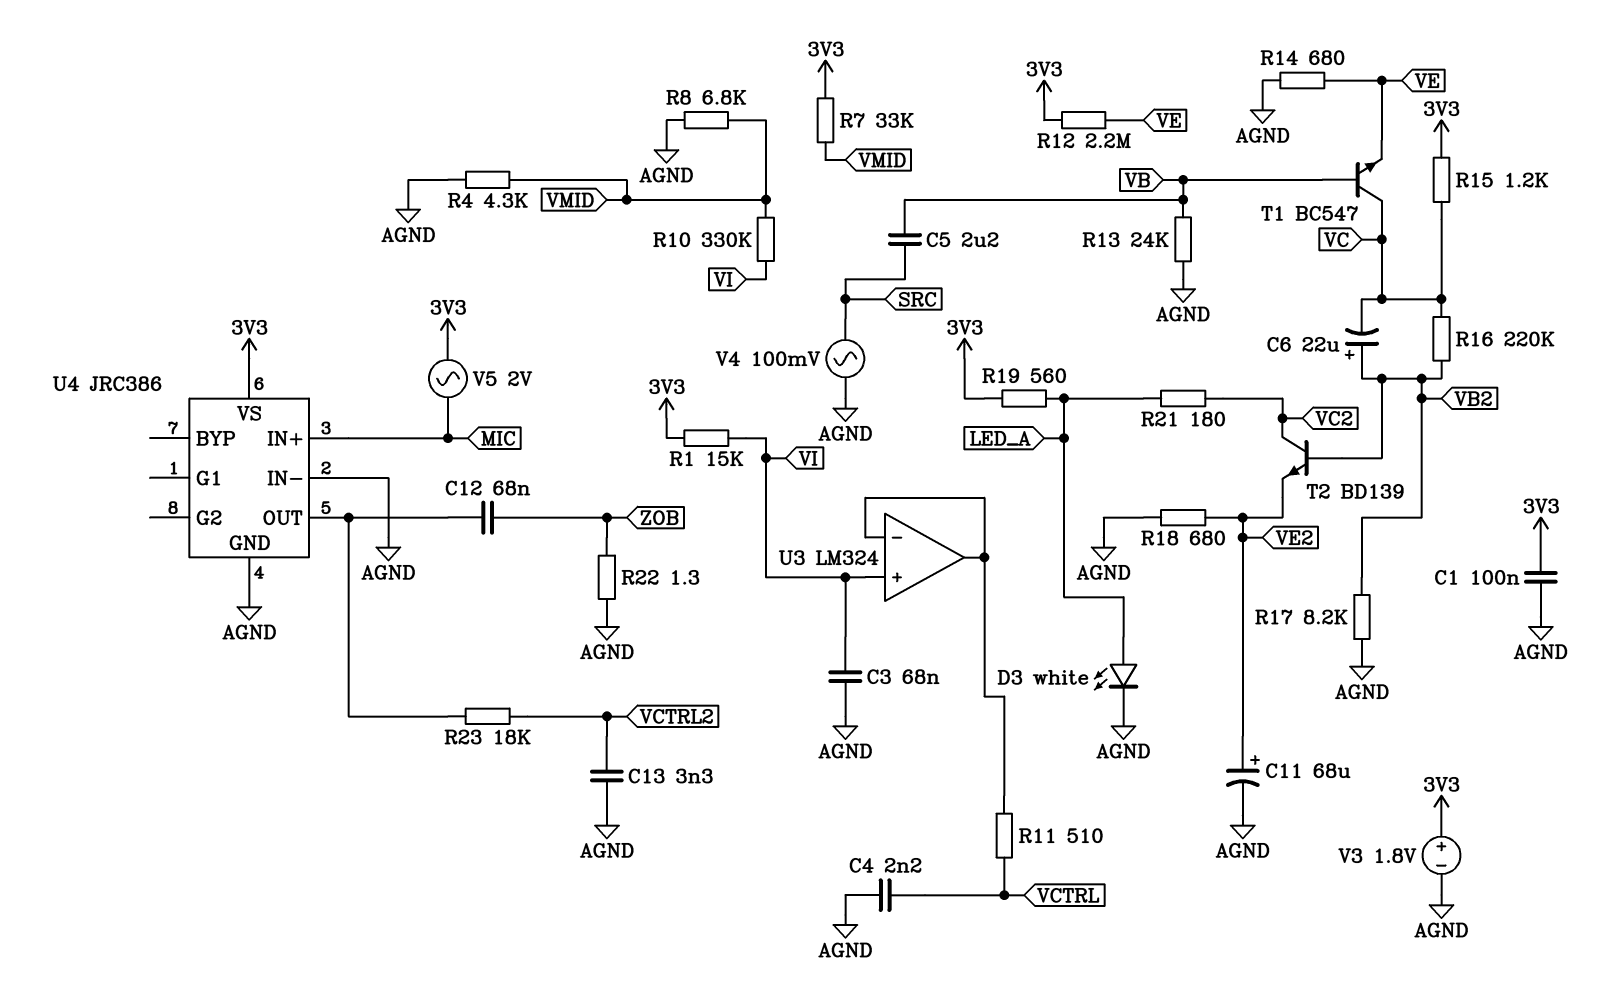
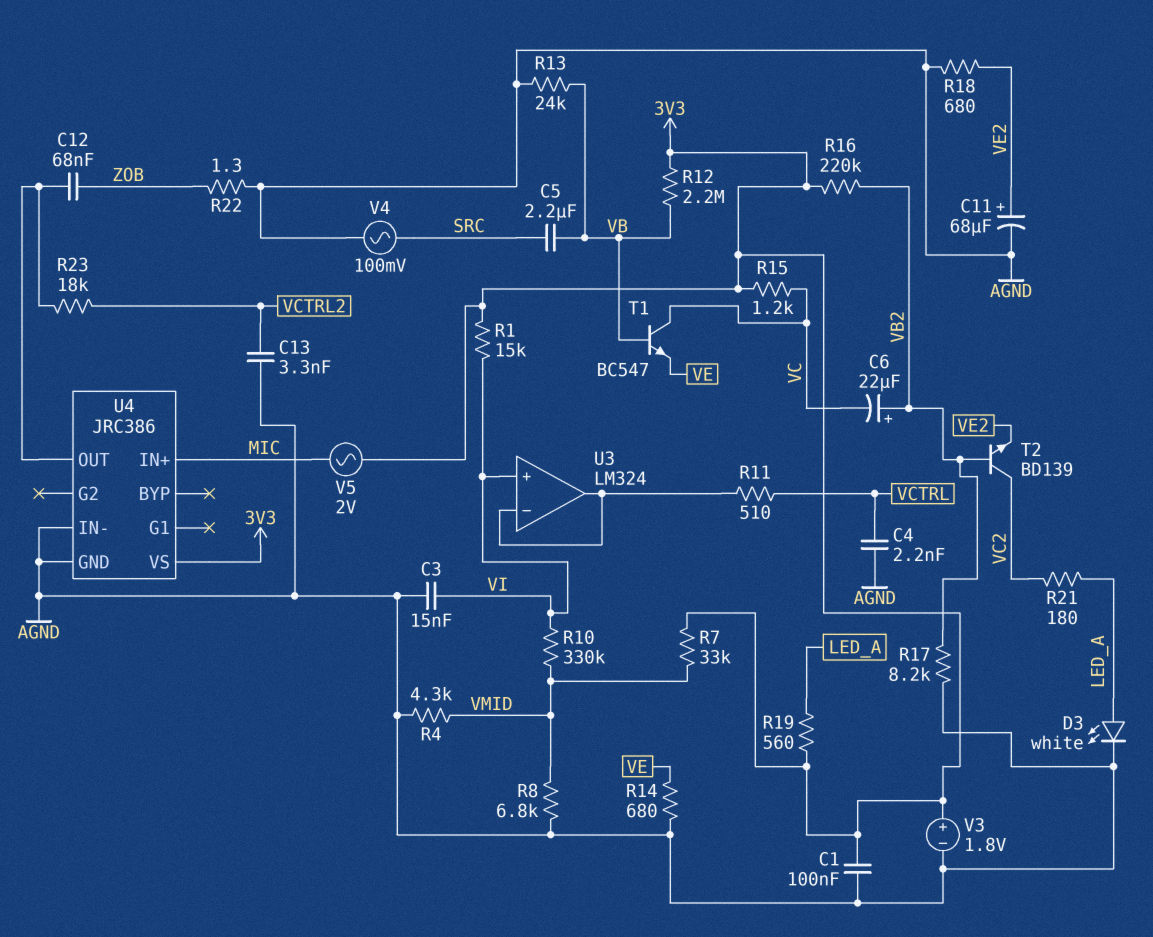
C3: 68nF (AGND, VI) -> 15nF (AGND, VI)
R12: 2.2M (3V3, VE) -> 2.2M (3V3, VB)
R16: 220k (VB2, VC) -> 220k (3V3, VB2)

